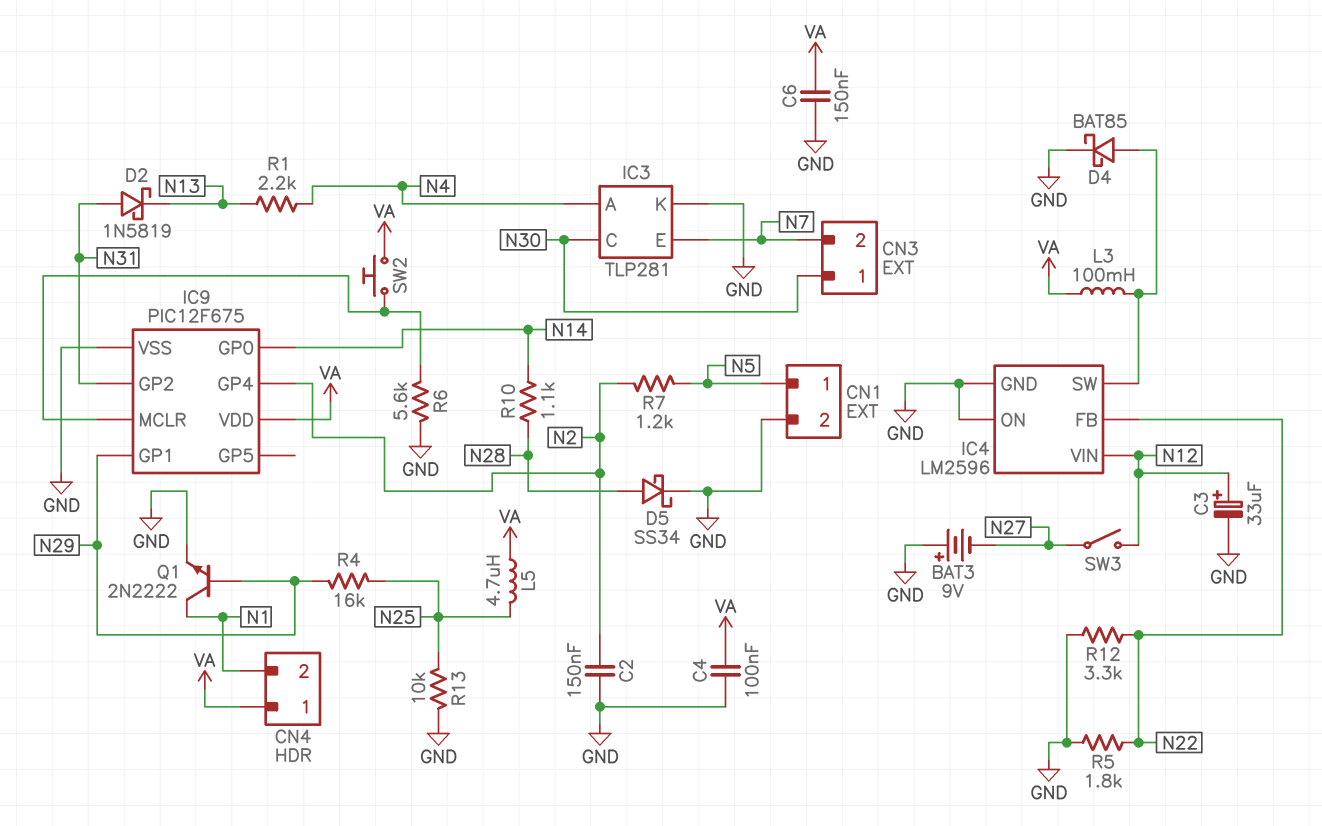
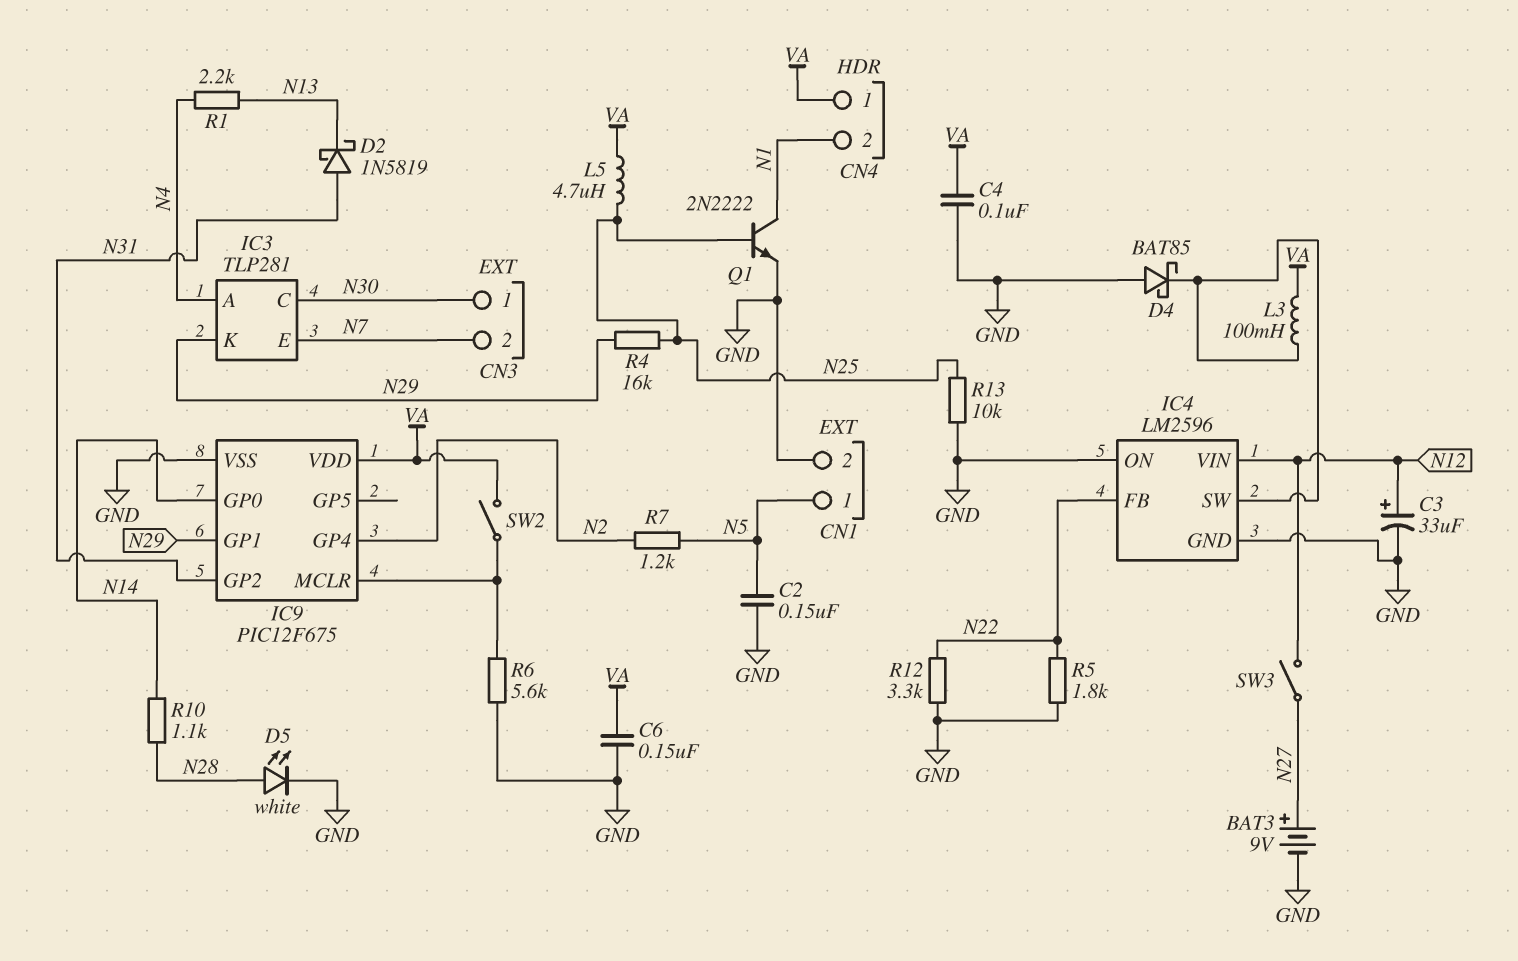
BAT3: 9V (plus GND, minus N27) -> 9V (plus N27, minus GND)
C2: 150nF (GND, N2) -> 150nF (GND, N5)
D4: schottky BAT85 (A IC4/SW, K GND) -> schottky BAT85 (A GND, K IC4/SW)
D5: schottky SS34 (A N28, K GND) -> LED white (A N28, K GND)
IC3 pin K: GND -> N29
Q1: NPN 2N2222 (B N29, C N1, E GND) -> NPN 2N2222 (B N25, C N1, E GND)
SW2: button (IC9/MCLR, VA) -> switch (IC9/MCLR, VA)

